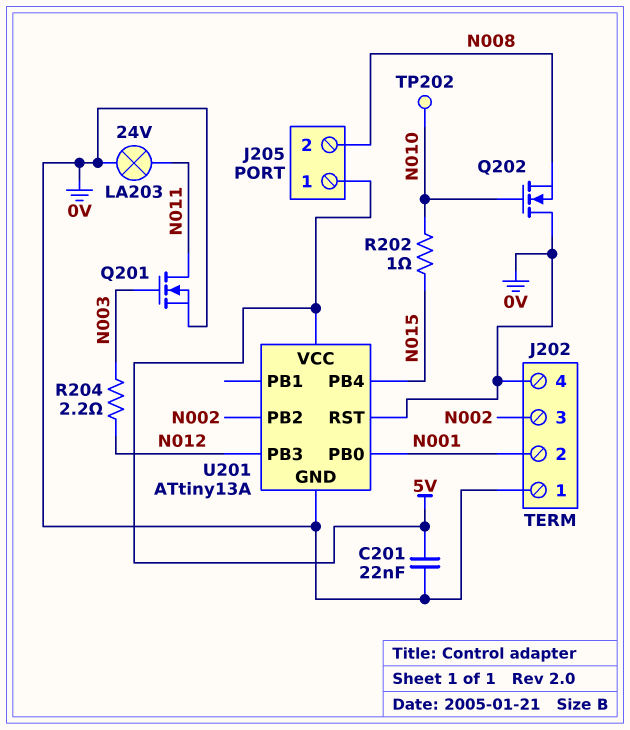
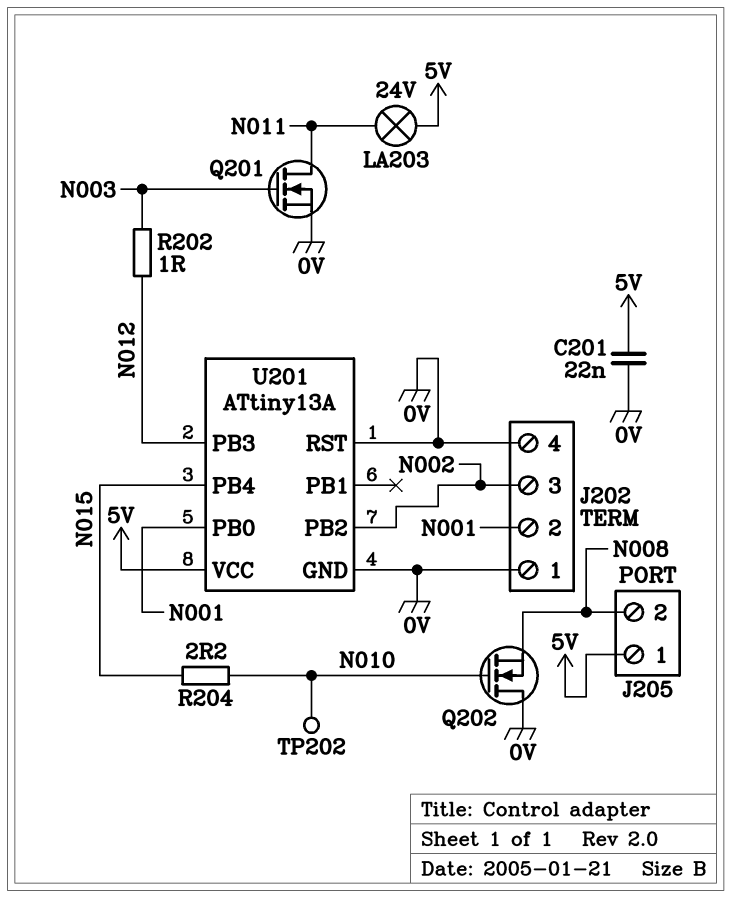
LA203: lamp 24V (0V, N011) -> lamp 24V (5V, N011)
R202: 1 (N010, N015) -> 1 (N003, N012)
R204: 2.2 (N003, N012) -> 2.2 (N010, N015)

